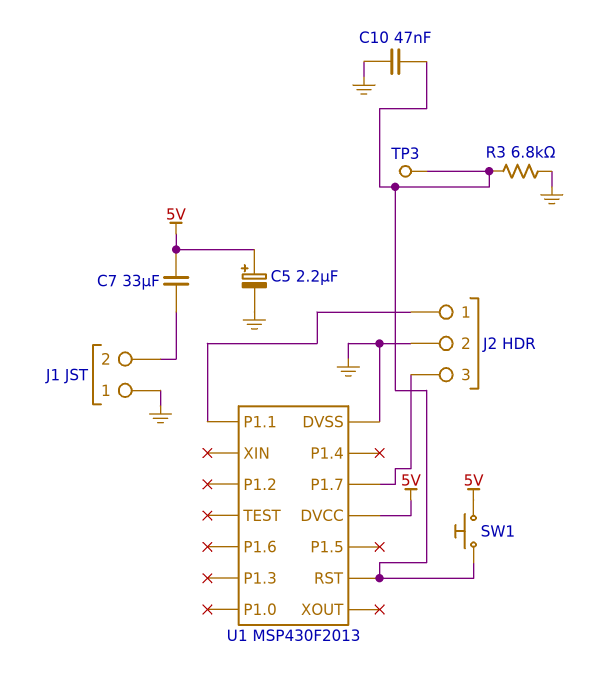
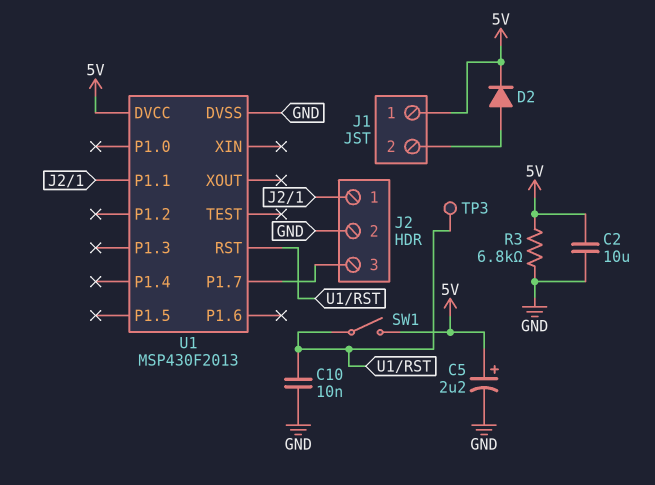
C2: none -> 10uF (5V, GND)
C7: 33uF (5V, J1/2) -> none
C10: 47nF (GND, U1/RST) -> 10nF (GND, U1/RST)
D2: none -> diode (A J1/2, K 5V)
J1 pin 1: GND -> 5V
R3: 6.8k (GND, U1/RST) -> 6.8k (5V, GND)
SW1: button (5V, U1/RST) -> switch (5V, U1/RST)

